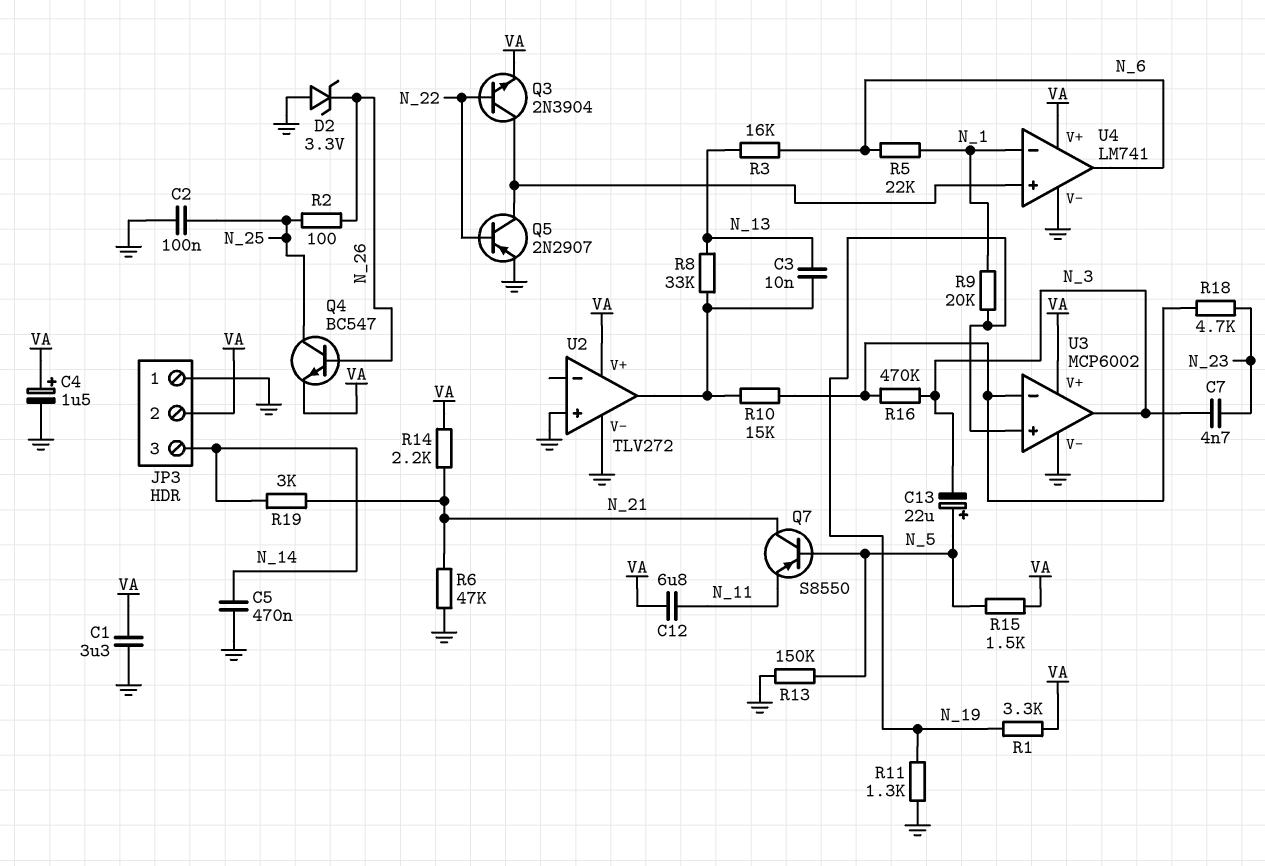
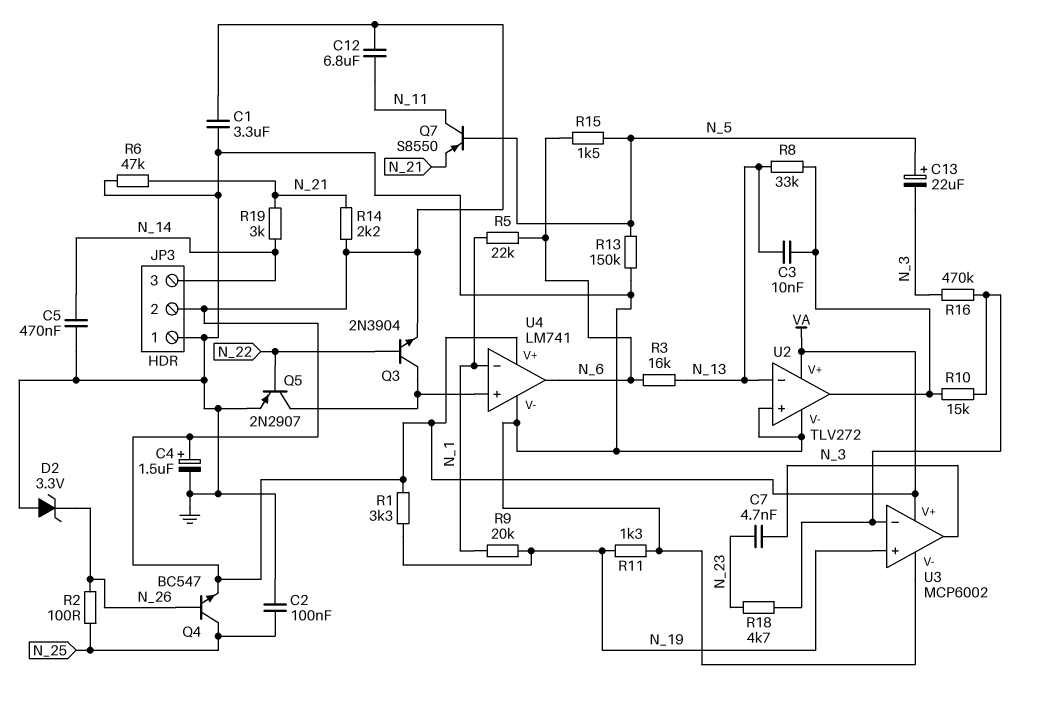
Q7: PNP S8550 (B N_5, C N_21, E N_11) -> PNP S8550 (B N_5, C N_11, E N_21)
R15: 1.5k (N_5, VA) -> 1.5k (N_5, N_6)
U2 pin in-: none -> N_13

